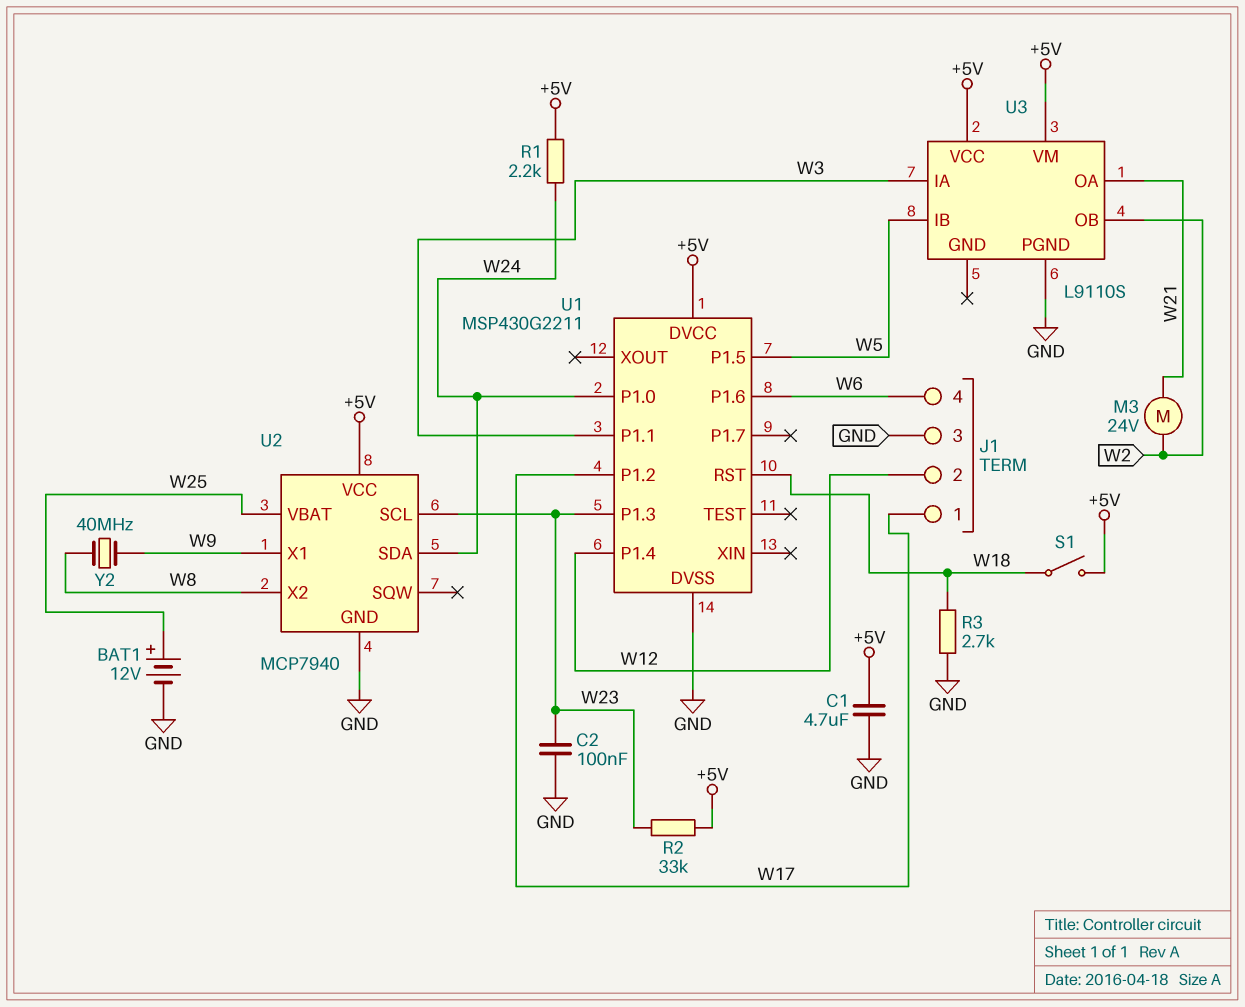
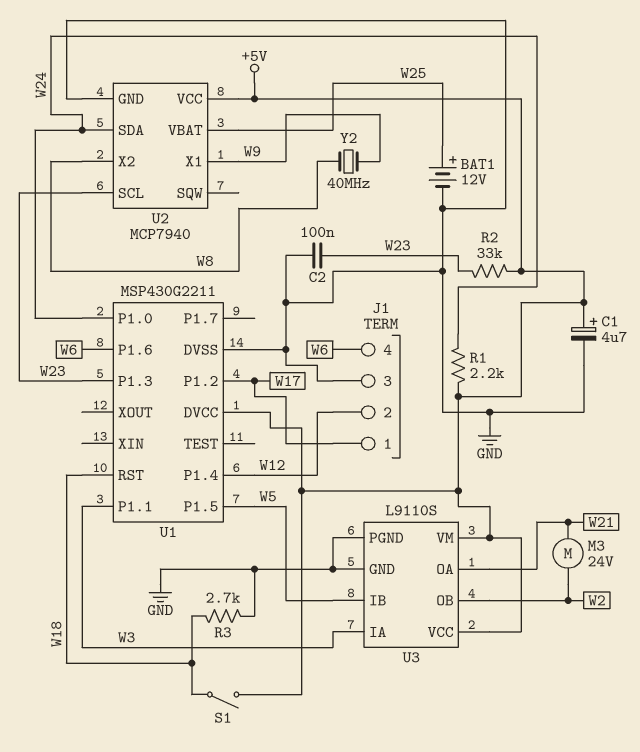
C1: 4.7uF (+5V, GND) -> 4.7uF (plus +5V, minus GND)
U3 pin GND: none -> GND

